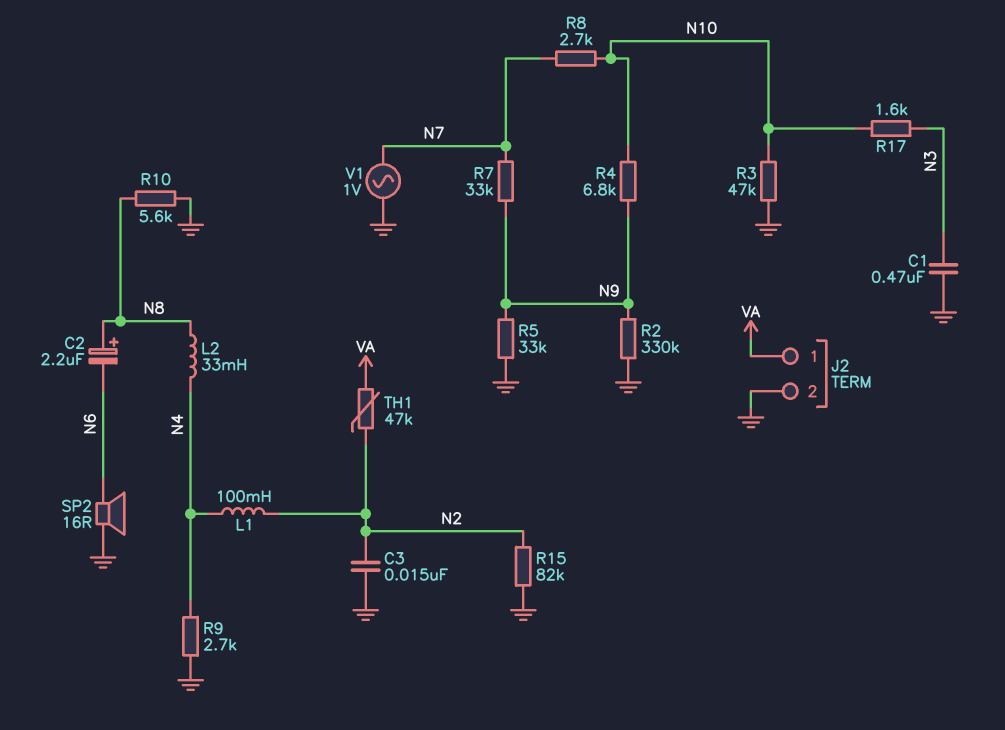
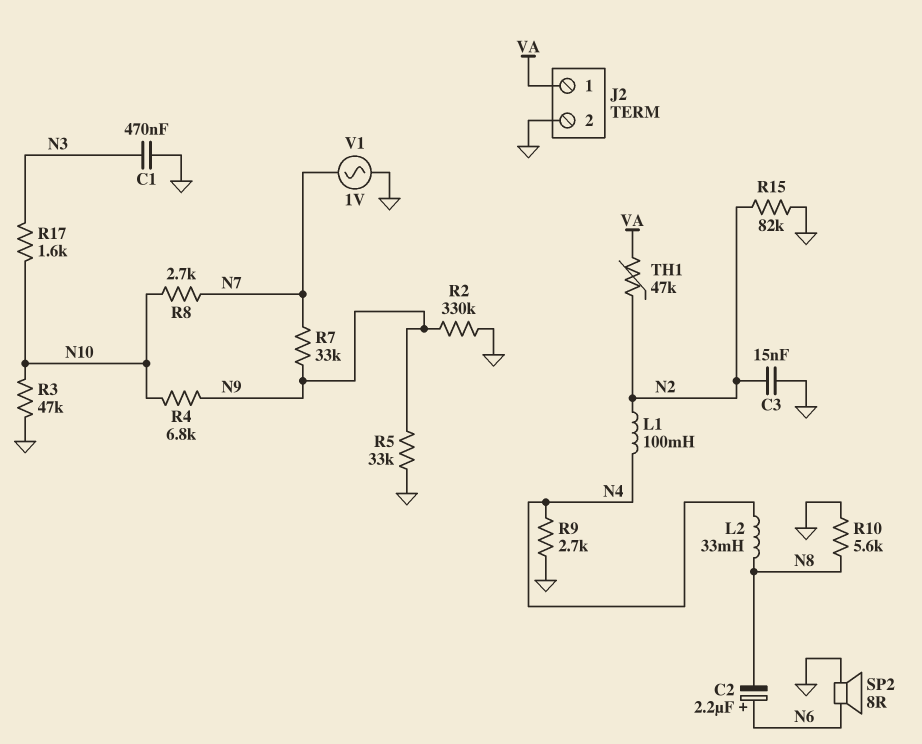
C2: 2.2uF (plus N8, minus N6) -> 2.2uF (plus N6, minus N8)
SP2: speaker 16R (GND, N6) -> speaker 8R (GND, N6)

